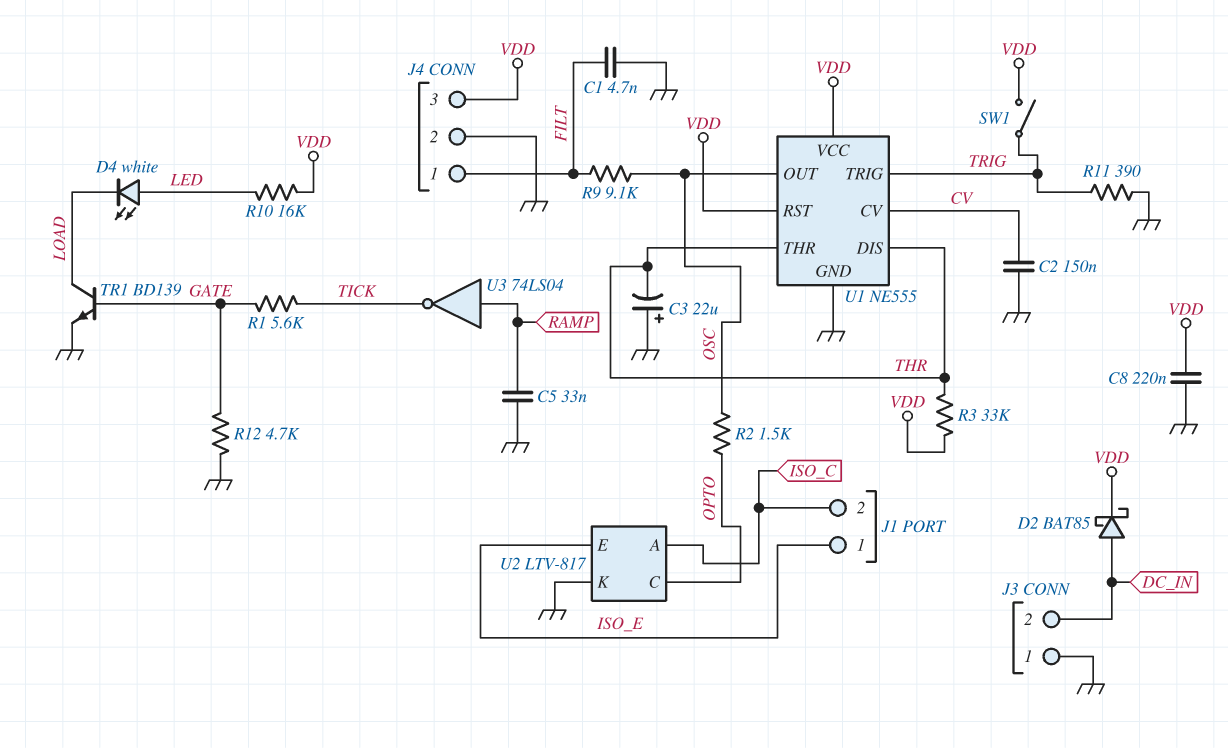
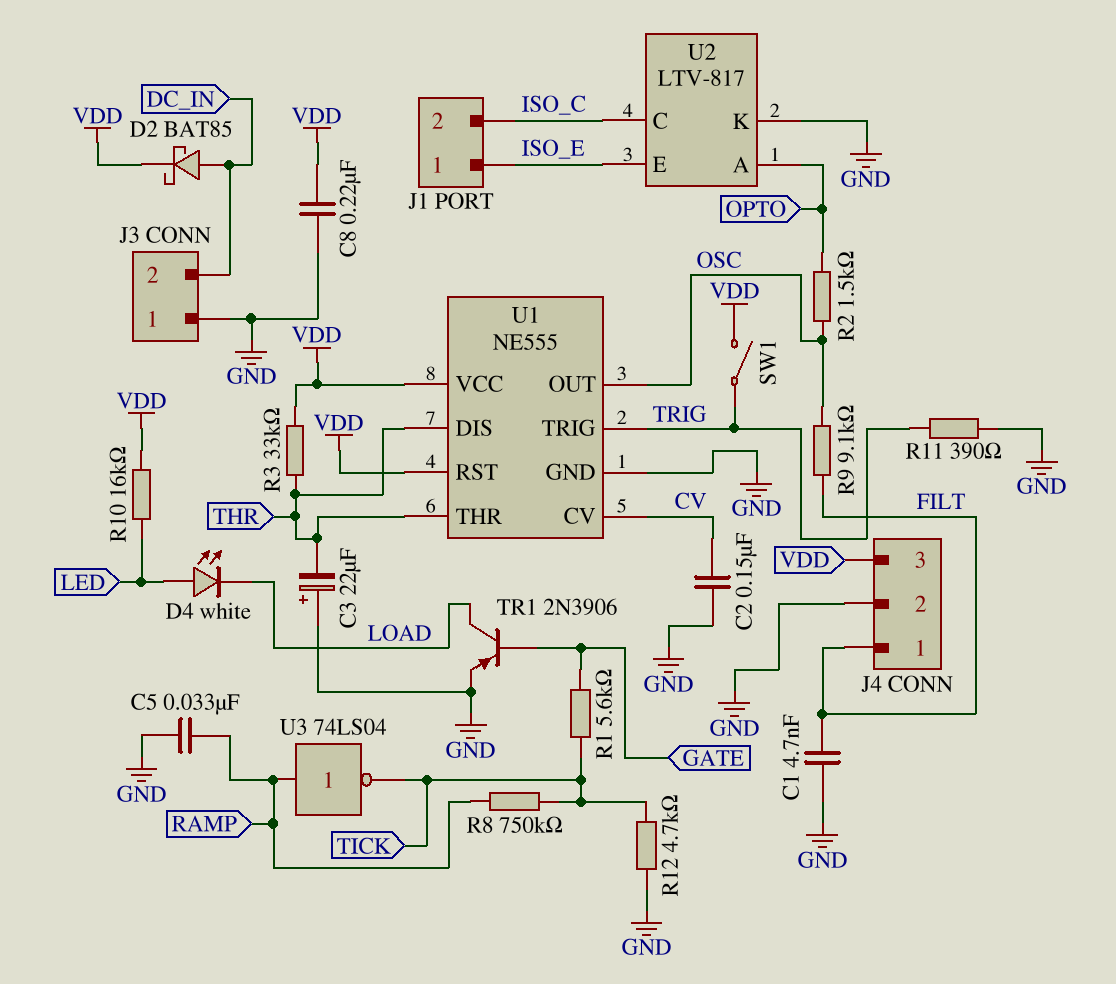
R8: none -> 750k (RAMP, TICK)
R12: 4.7k (GATE, GND) -> 4.7k (GND, TICK)
TR1: NPN BD139 (B GATE, C LOAD, E GND) -> PNP 2N3906 (B GATE, C LOAD, E GND)
U2 pin A: ISO_C -> OPTO
U2 pin C: OPTO -> ISO_C

